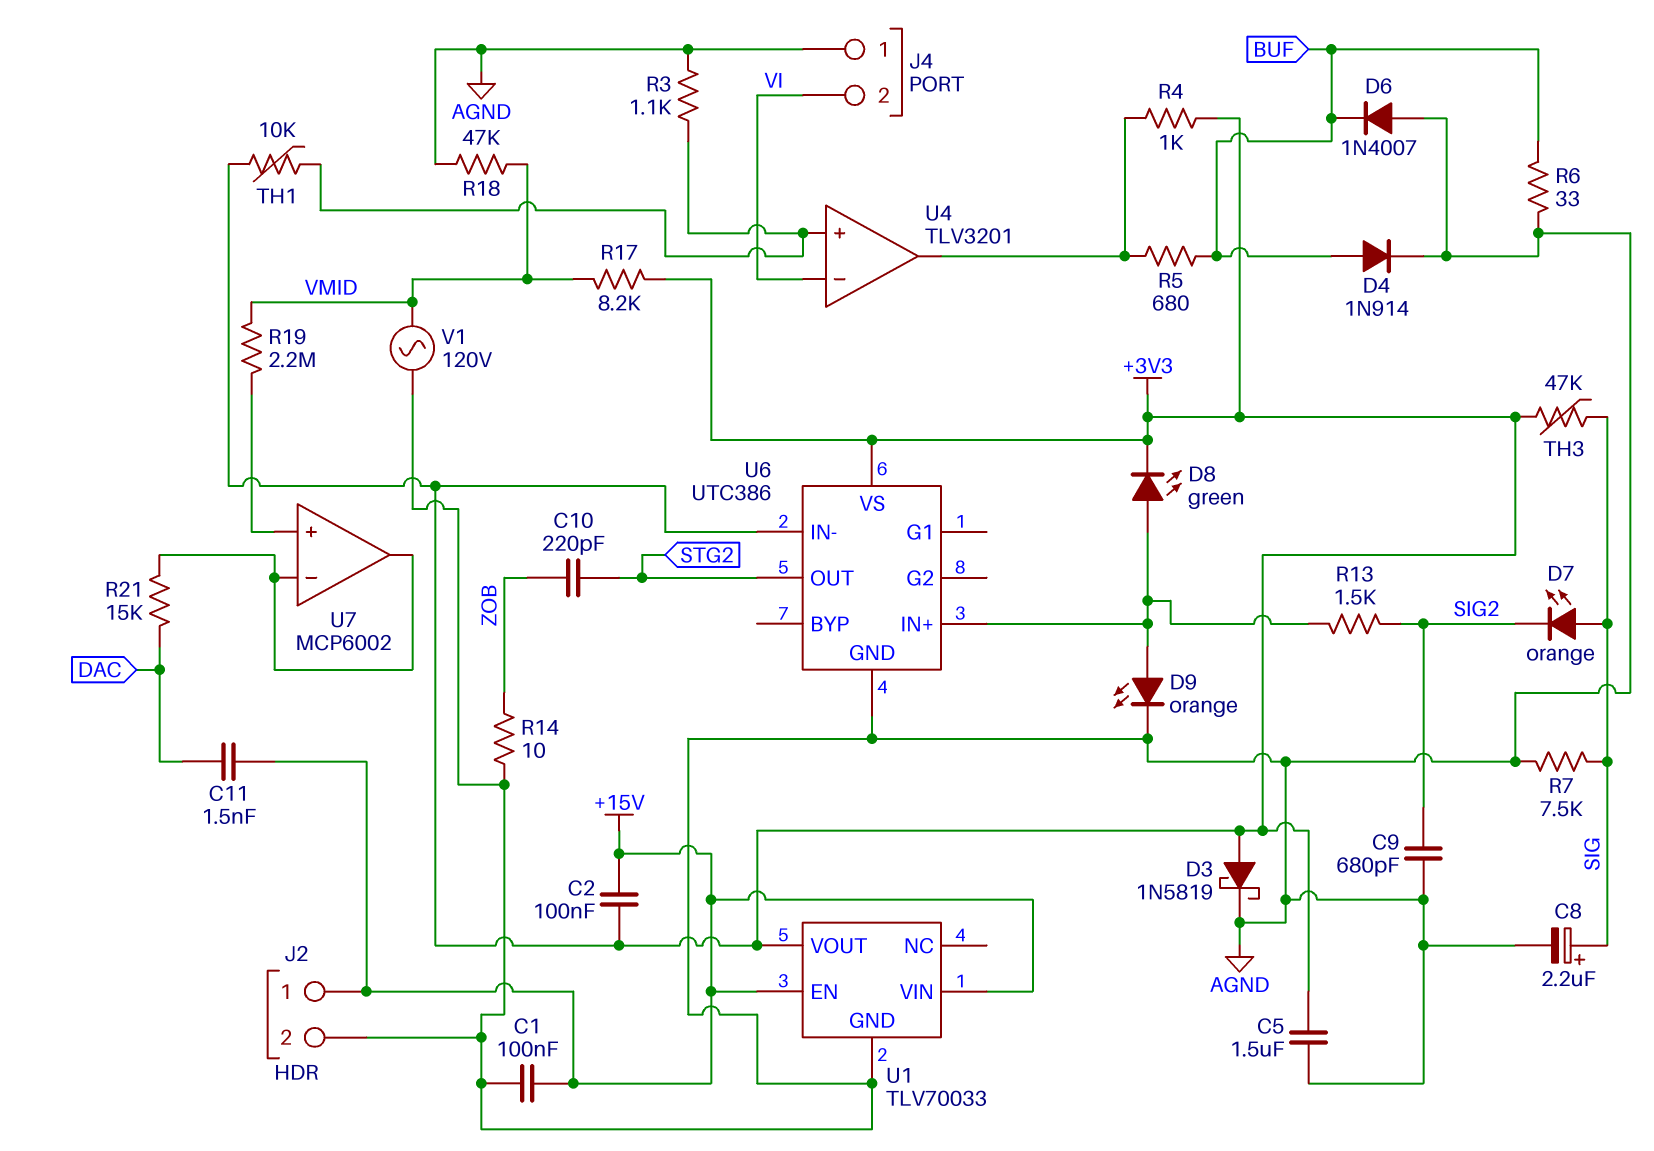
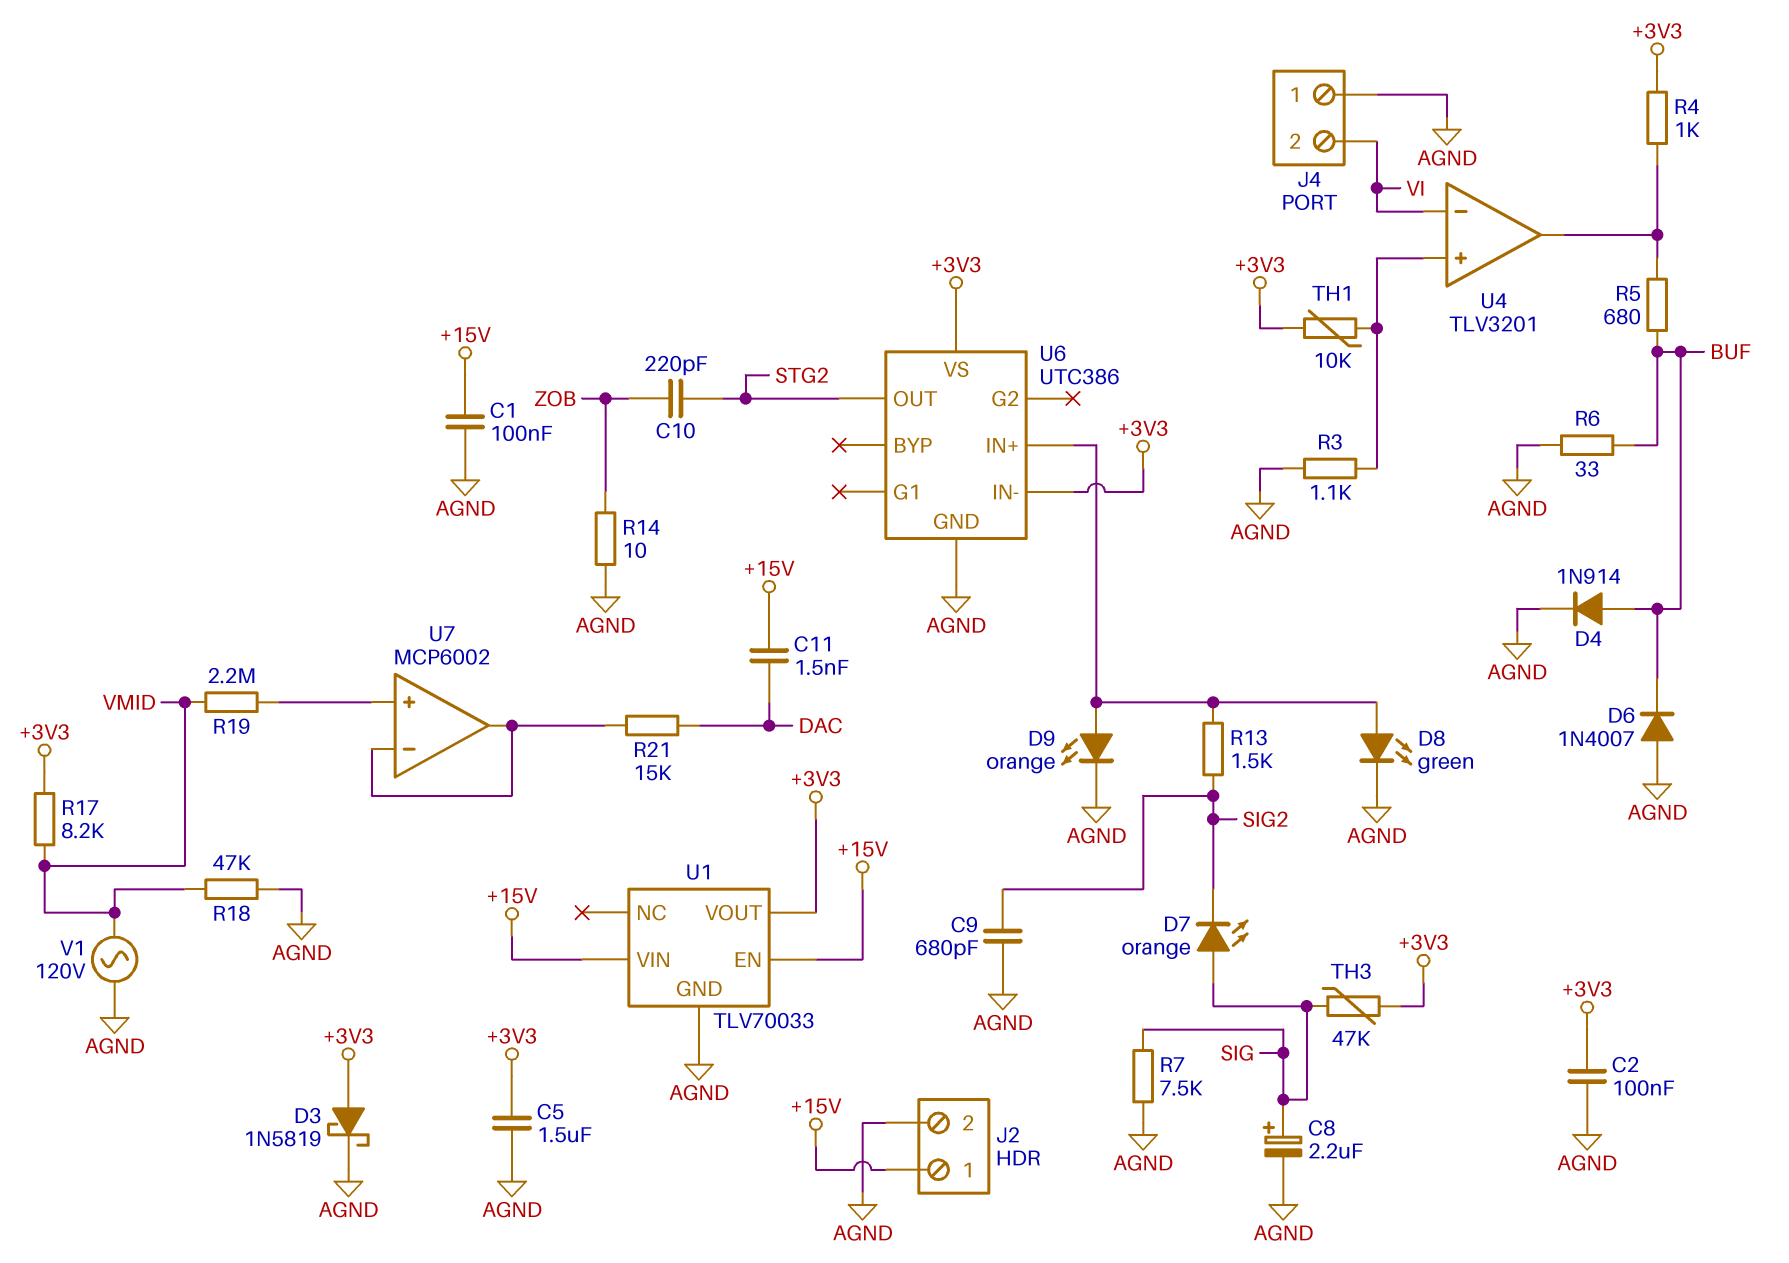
C2: 100nF (+3V3, +15V) -> 100nF (+3V3, AGND)
D8: LED green (A U6/IN+, K +3V3) -> LED green (A U6/IN+, K AGND)

